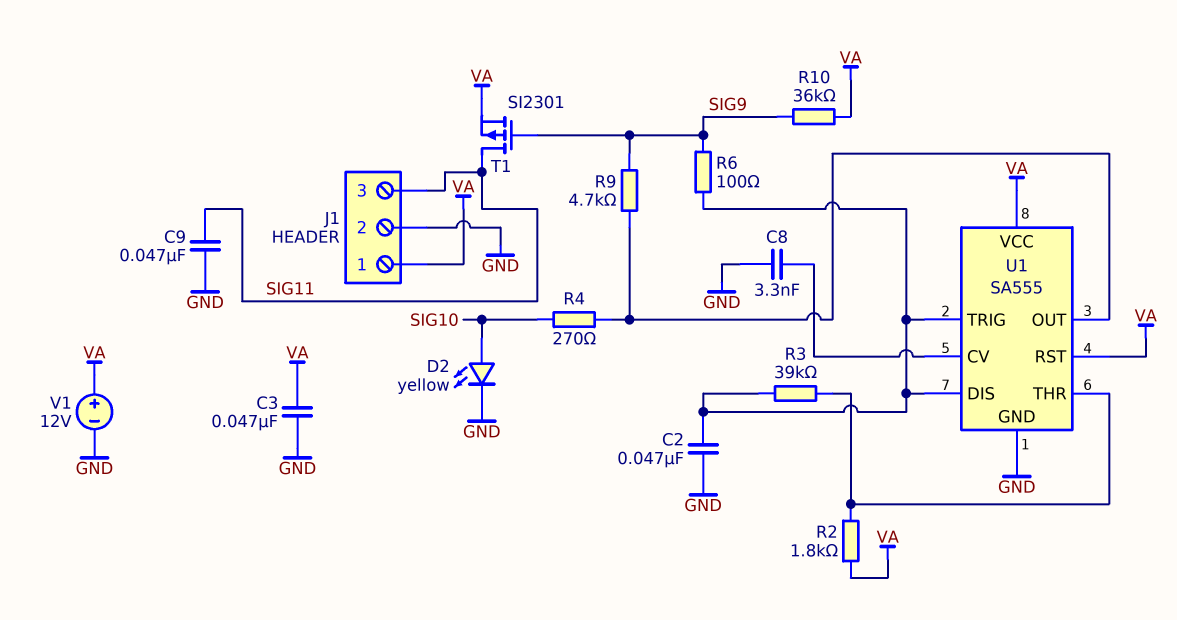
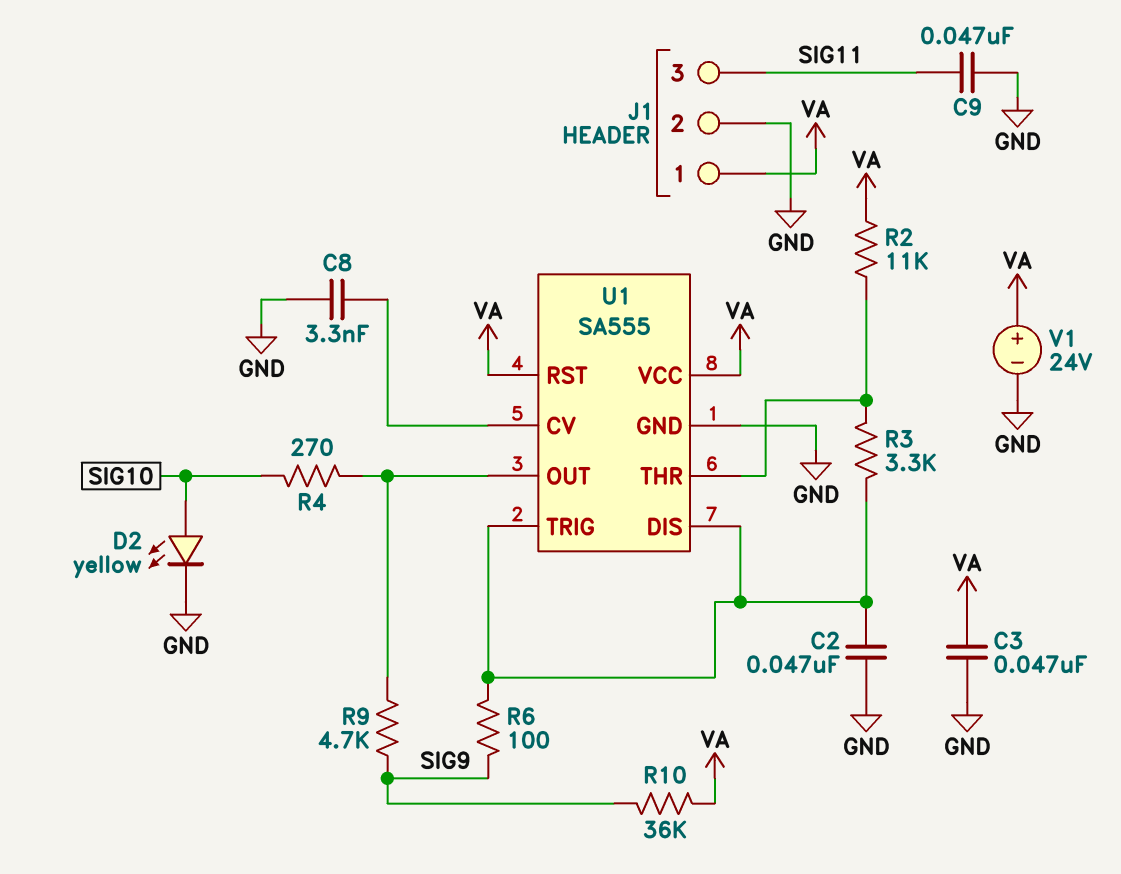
R2: 1.8k (U1/THR, VA) -> 11k (U1/THR, VA)
R3: 39k (U1/DIS, U1/THR) -> 3.3k (U1/DIS, U1/THR)
T1: PMOS SI2301 (G SIG9, D SIG11, S VA) -> none
V1: 12V (plus VA, minus GND) -> 24V (plus VA, minus GND)

